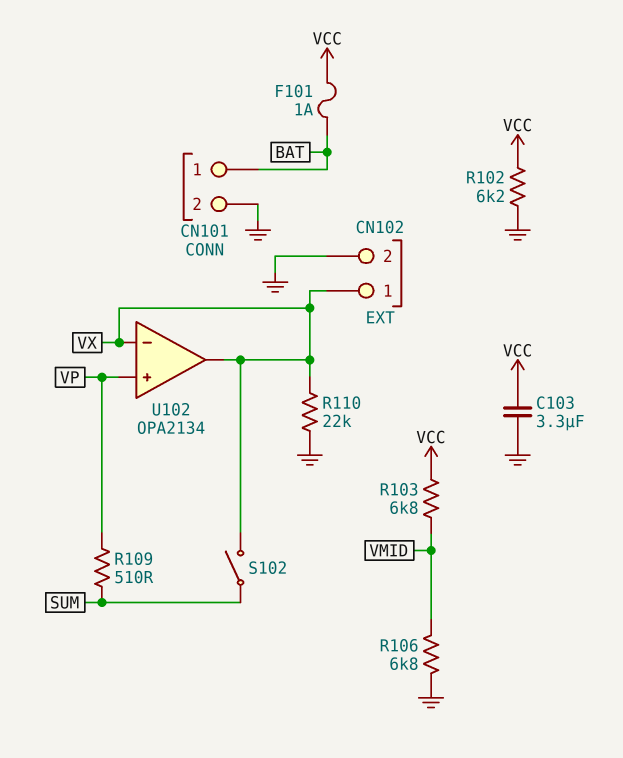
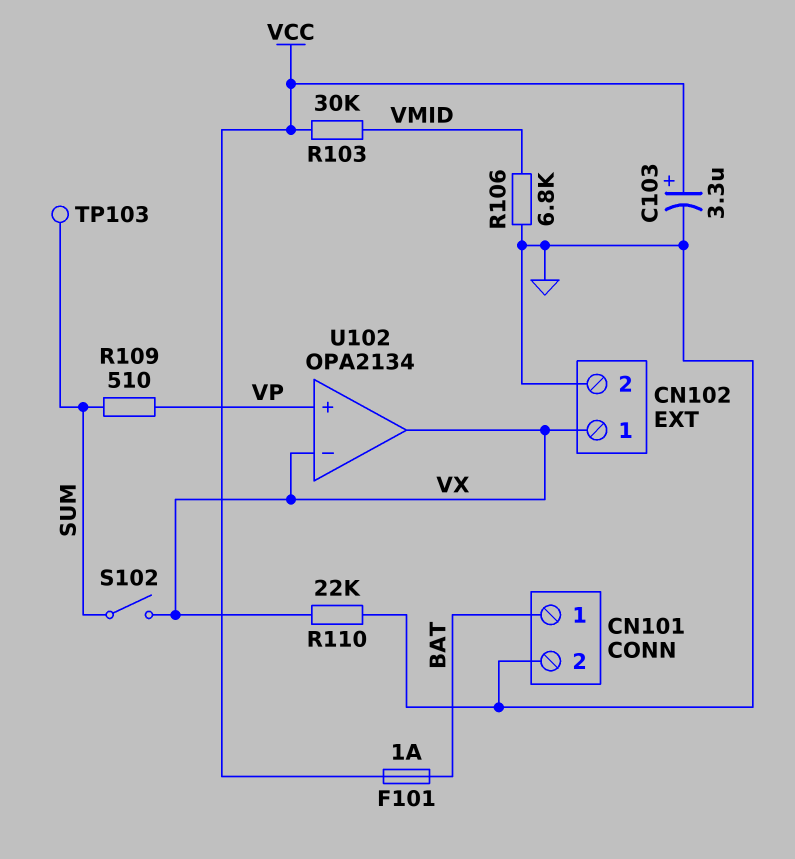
C103: 3.3uF (GND, VCC) -> 3.3uF (plus VCC, minus GND)
R102: 6.2k (GND, VCC) -> none
R103: 6.8k (VCC, VMID) -> 30k (VCC, VMID)
TP103: none -> test point (SUM)

